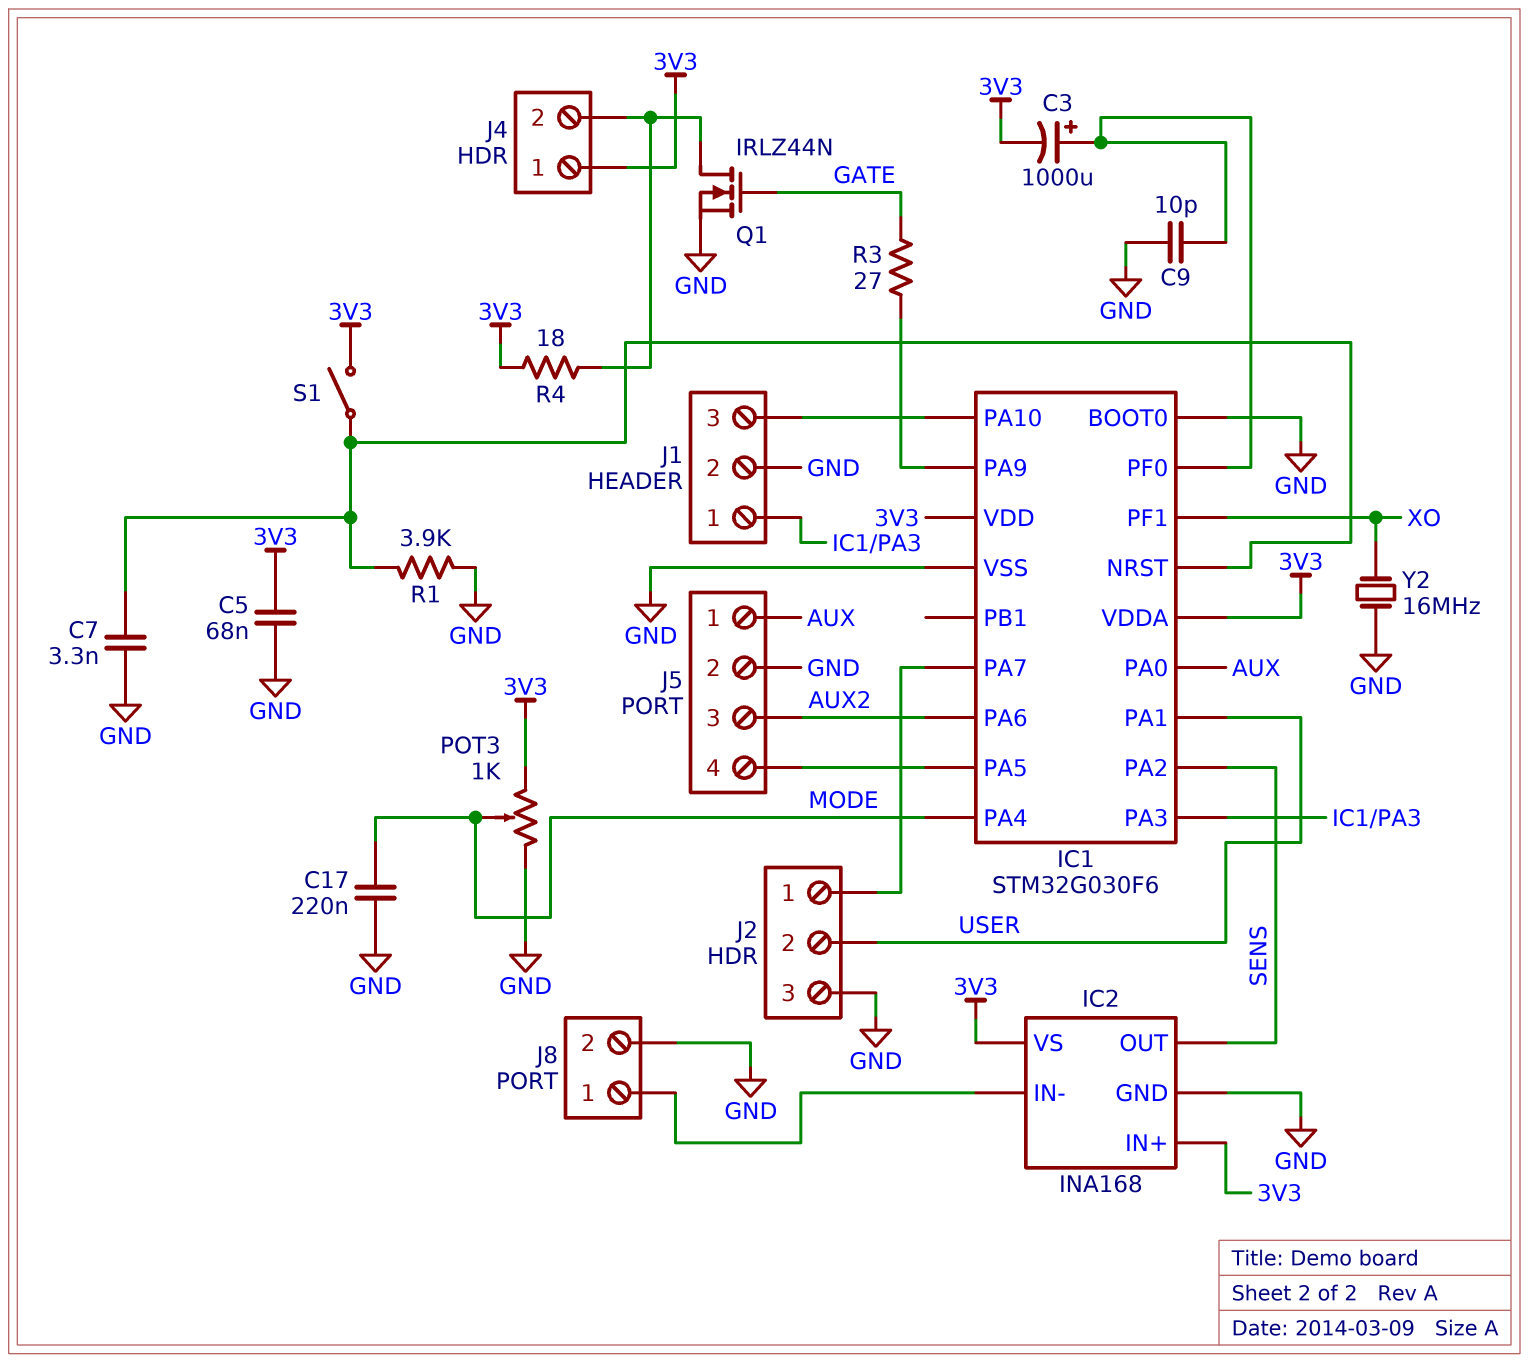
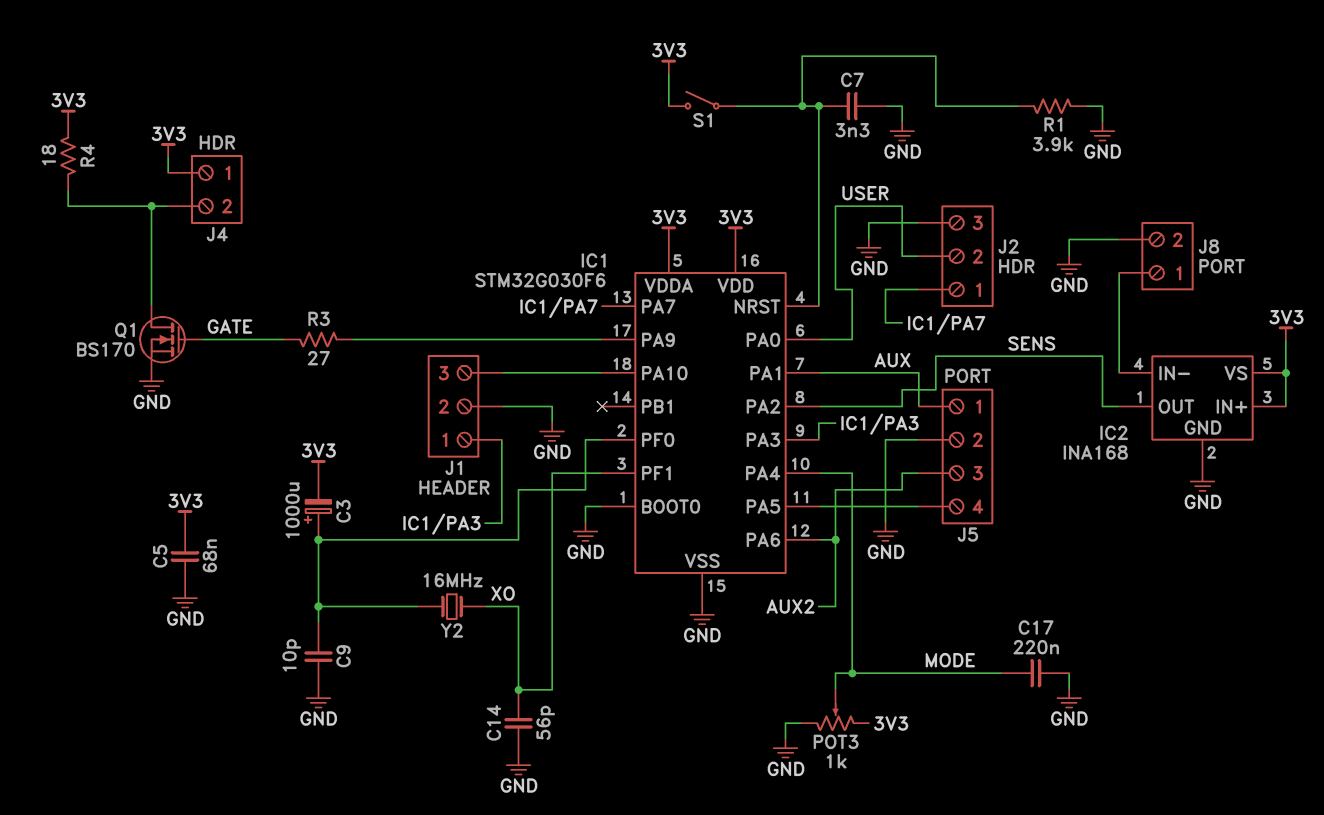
C14: none -> 56pF (GND, XO)
IC1 pin PA0: AUX -> USER
IC1 pin PA1: USER -> AUX
Q1: NMOS IRLZ44N (G GATE, D J4/2, S GND) -> NMOS BS170 (G GATE, D J4/2, S GND)
Y2: 16MHz (GND, XO) -> 16MHz (IC1/PF0, XO)

